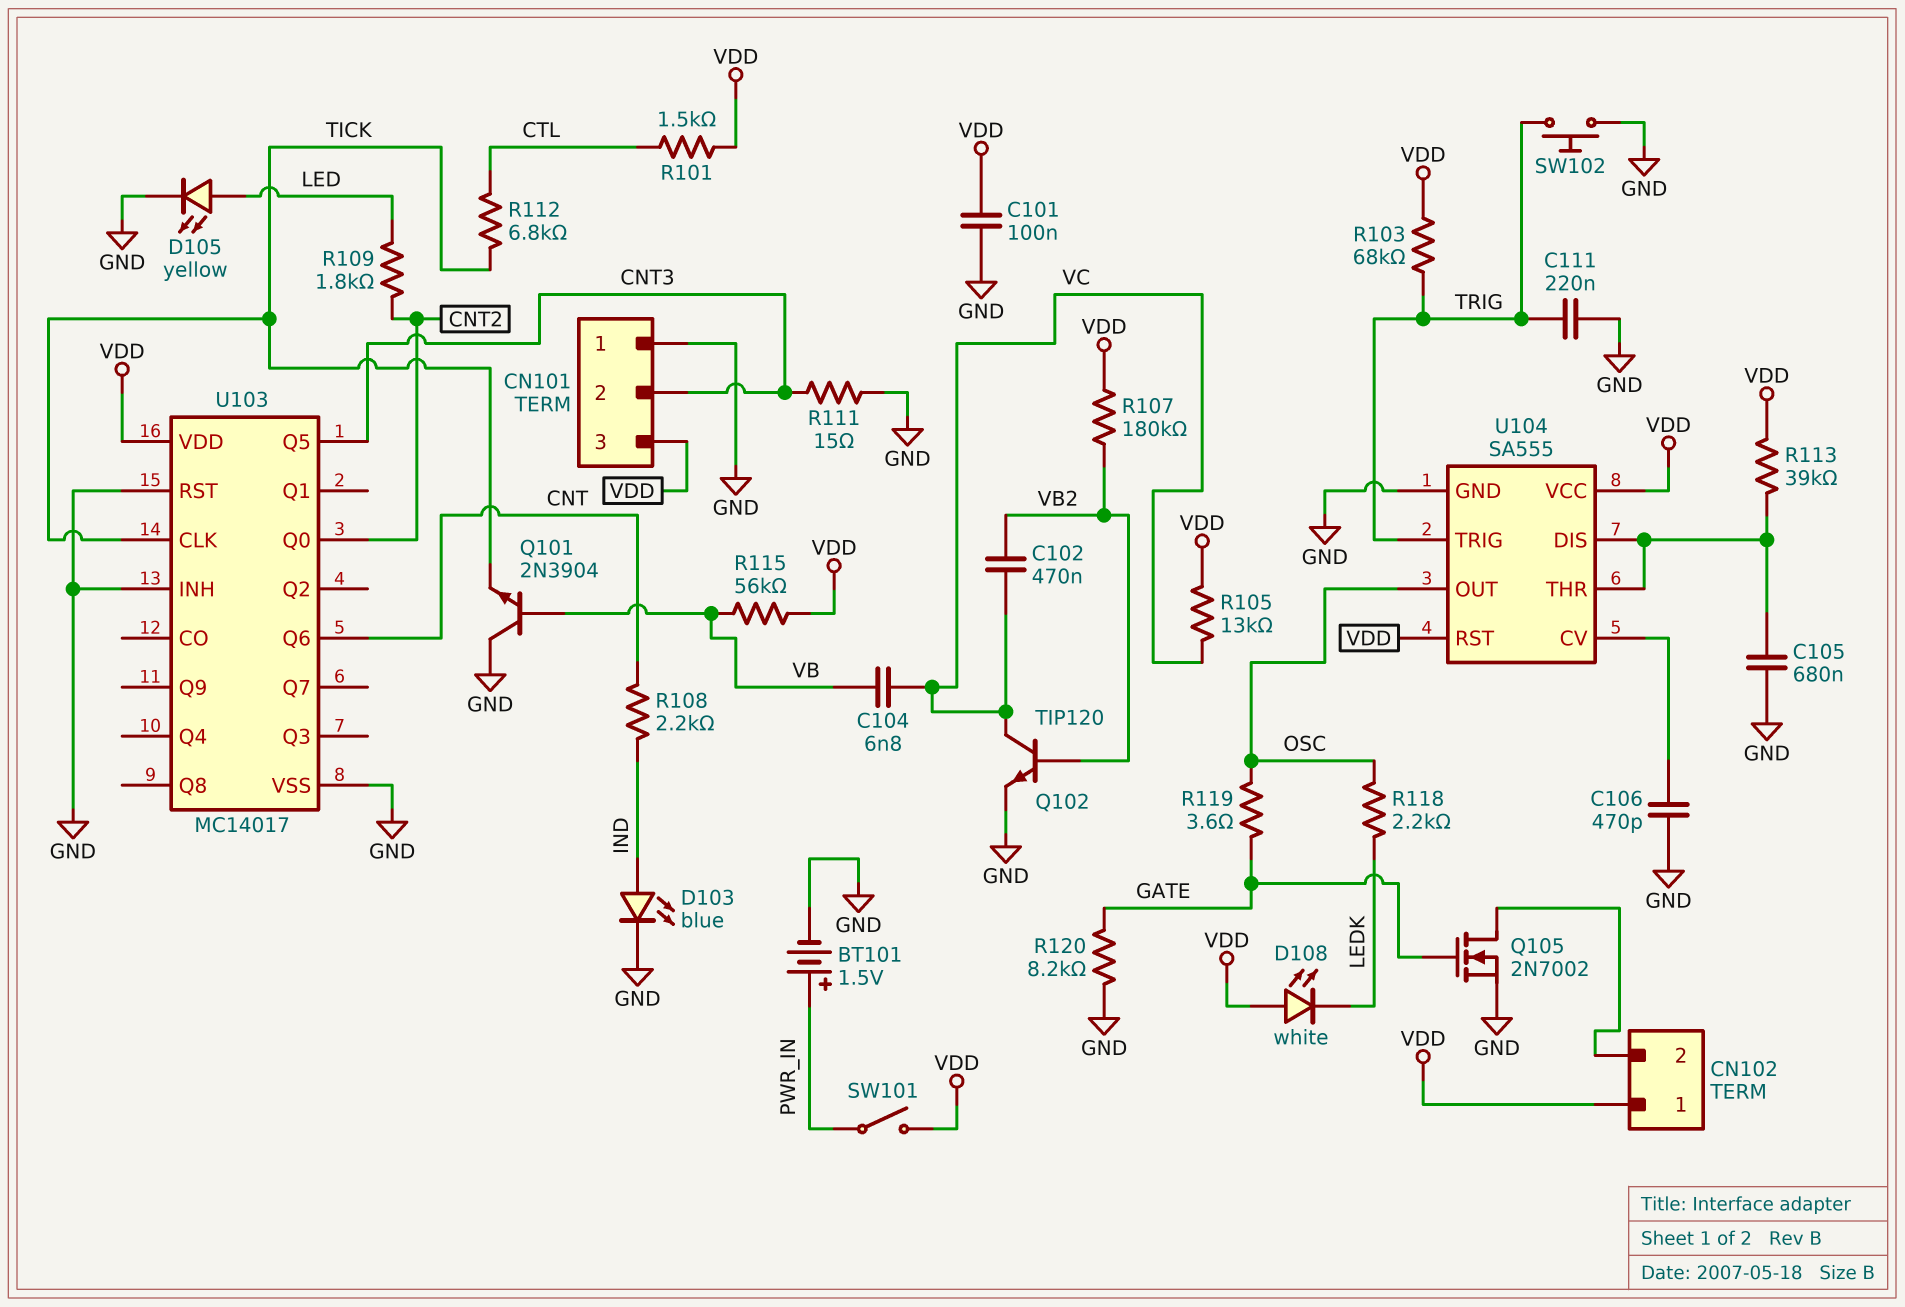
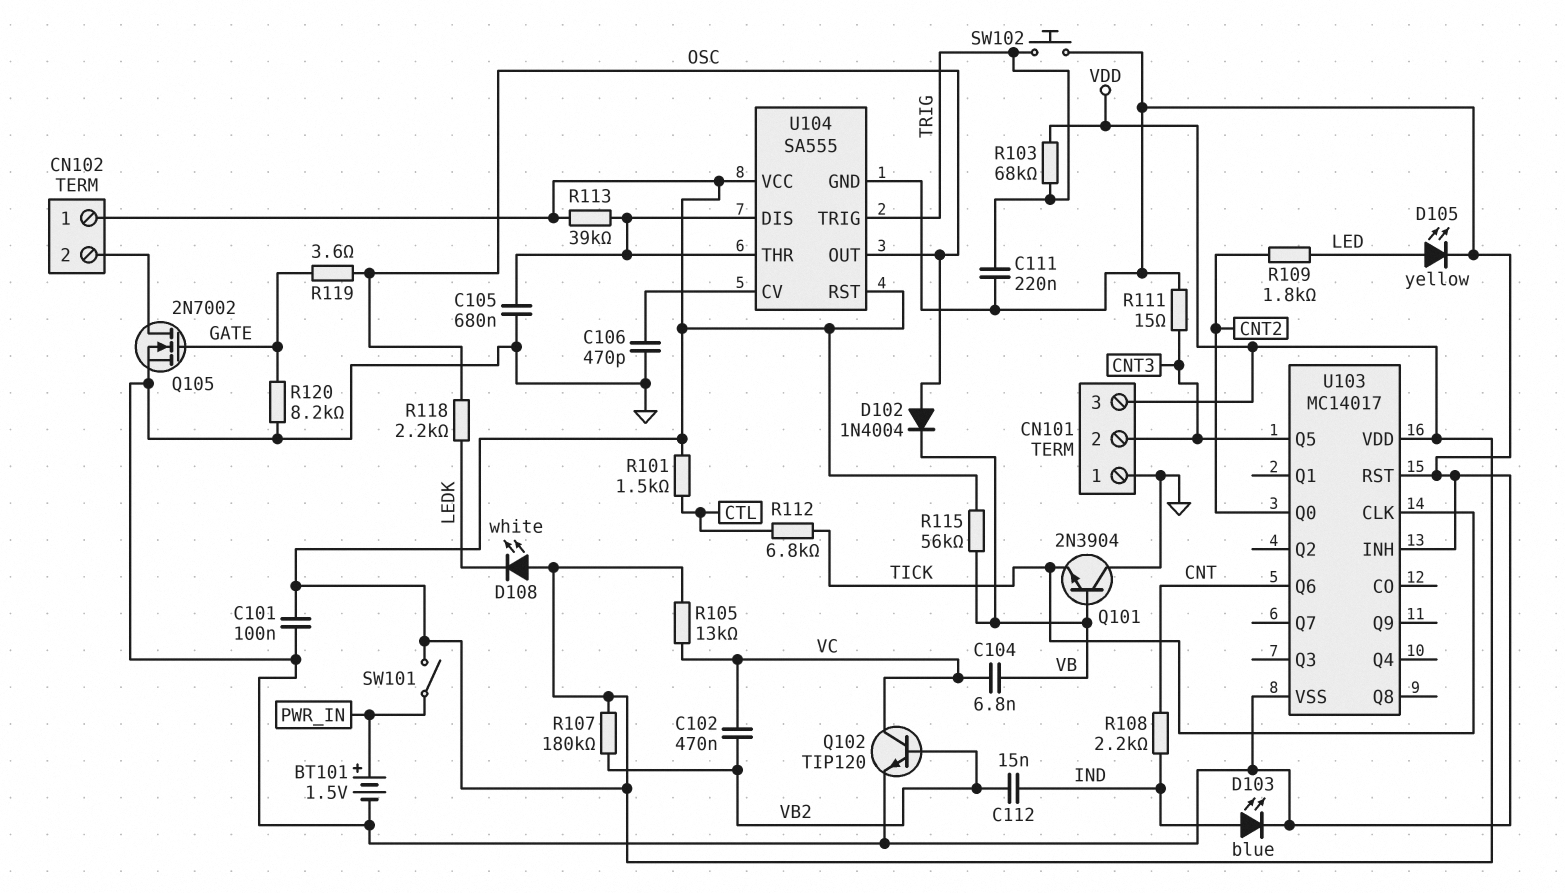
C112: none -> 15nF (IND, VB2)
D102: none -> diode 1N4004 (A OSC, K VB)

